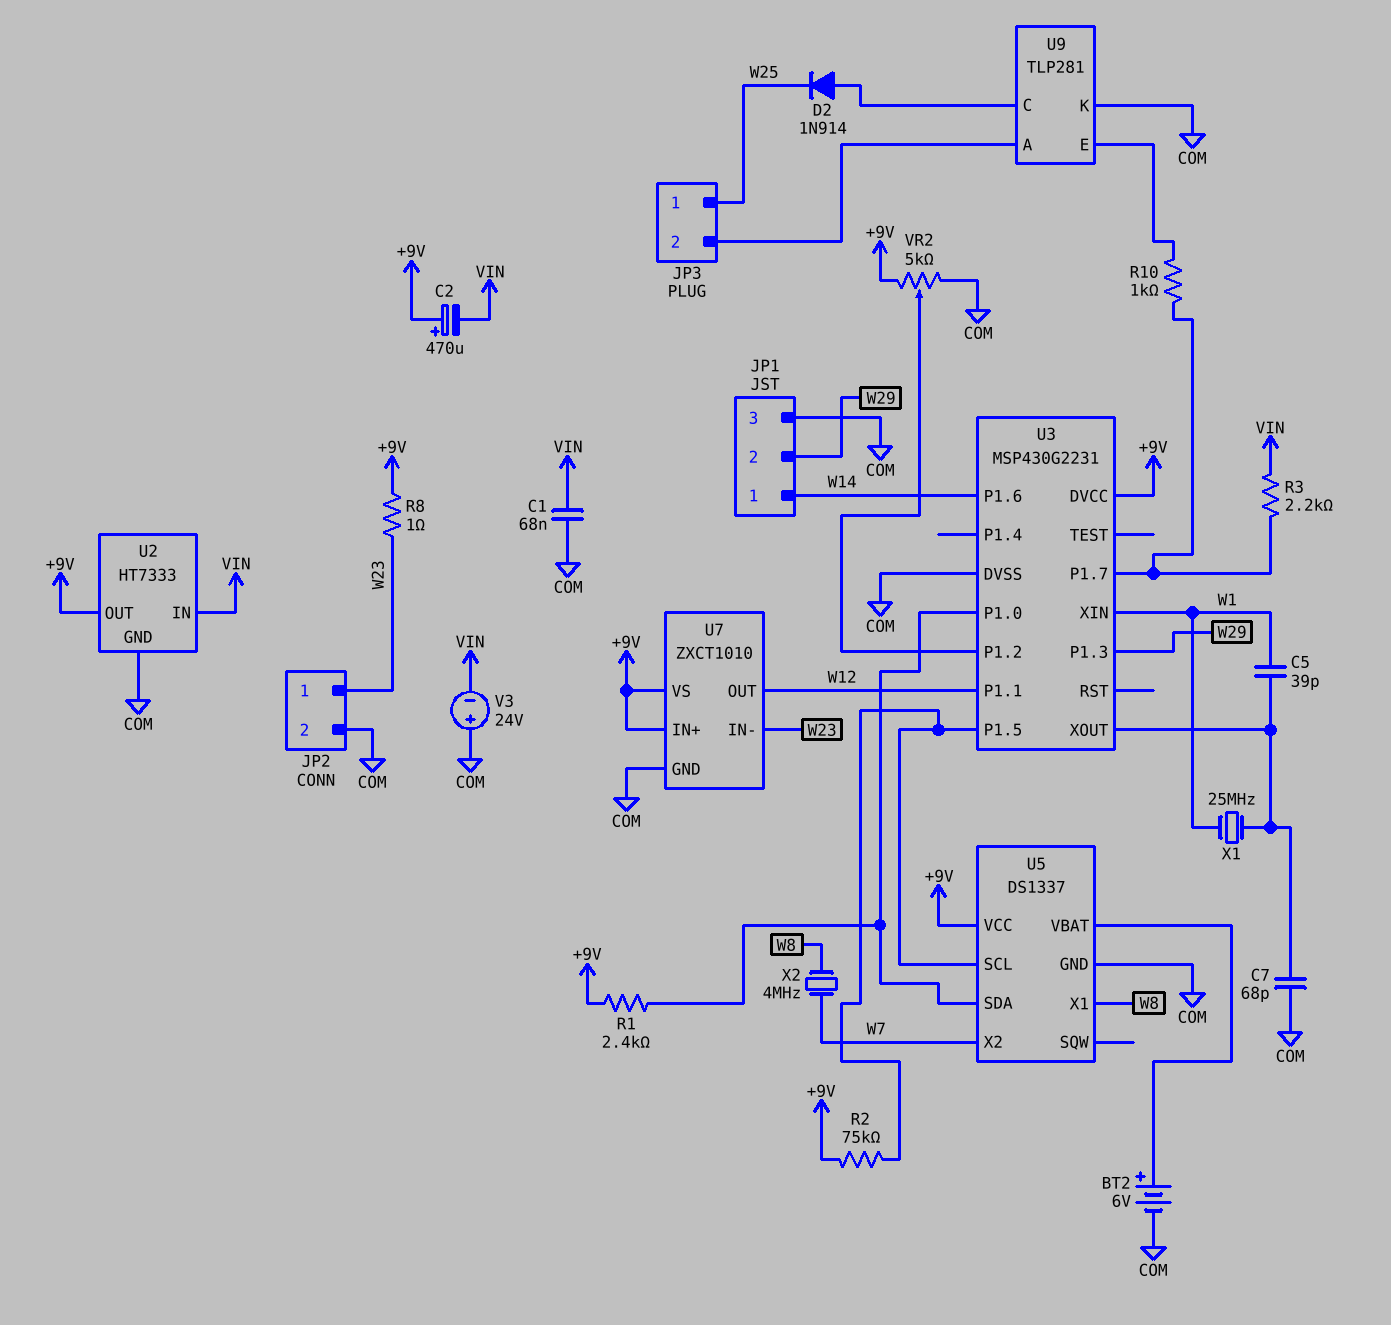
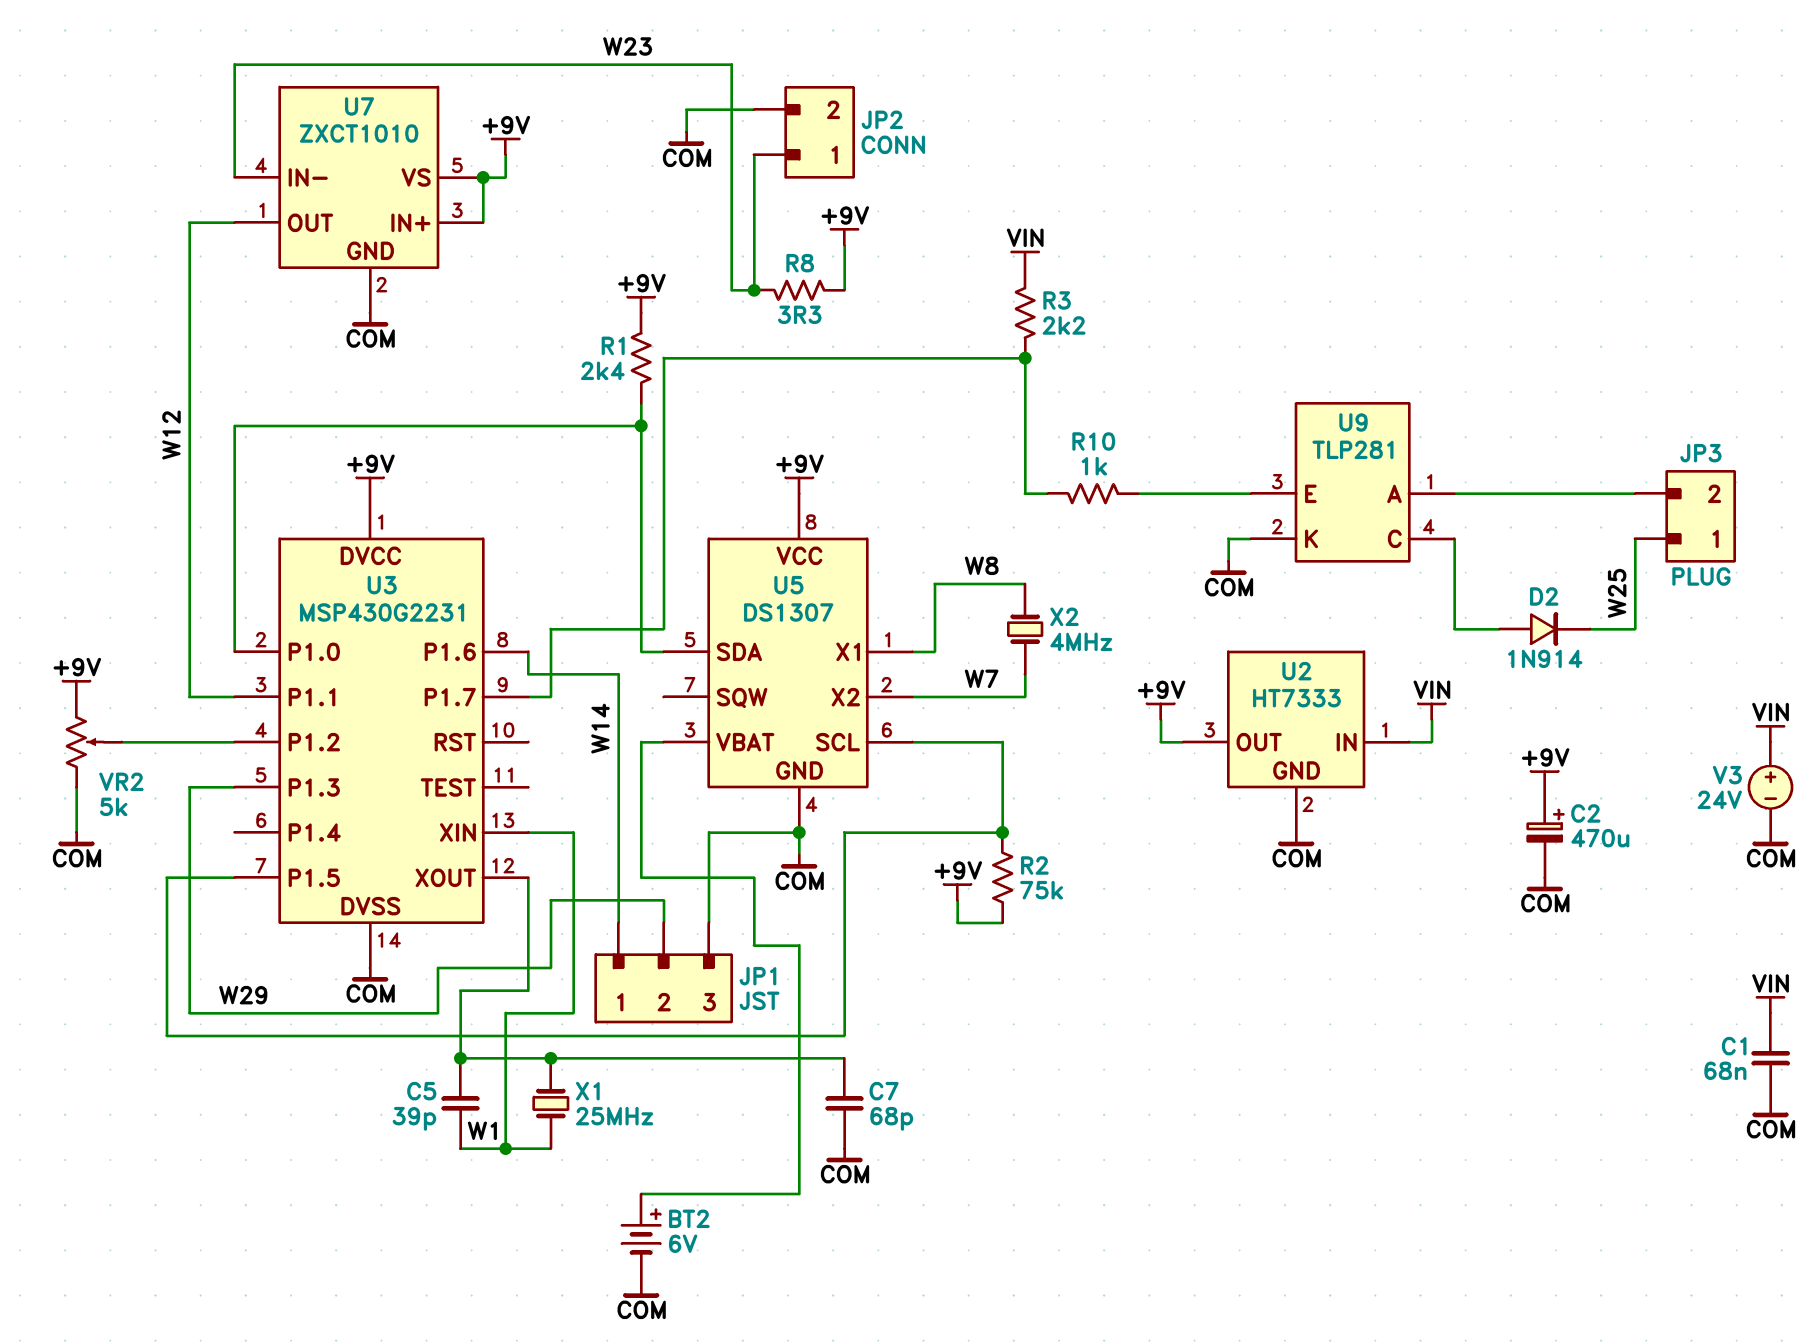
C2: 470uF (plus +9V, minus VIN) -> 470uF (plus +9V, minus COM)
R8: 1 (+9V, W23) -> 3.3 (+9V, W23)
U5: DS1337 -> DS1307
V3: 24V (plus COM, minus VIN) -> 24V (plus VIN, minus COM)

